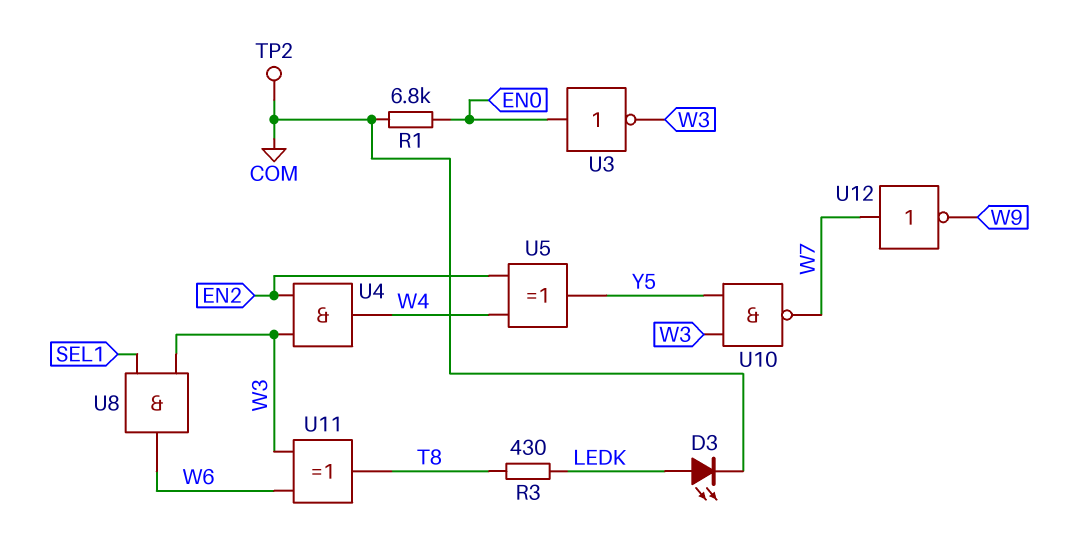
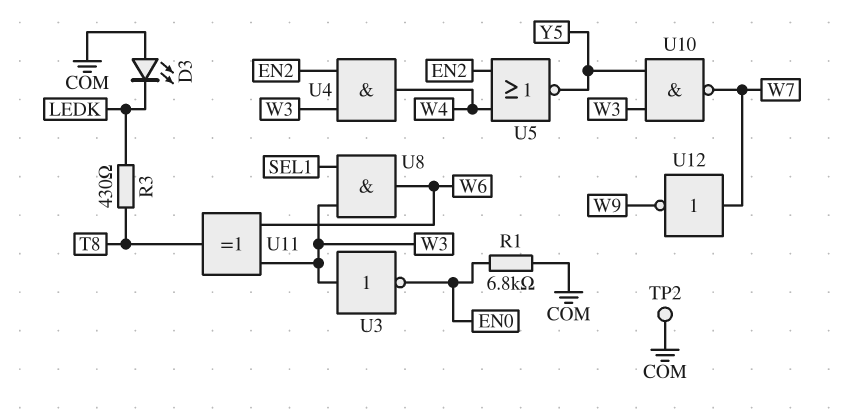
D3: LED (A LEDK, K COM) -> LED (A COM, K LEDK)
U3: NOT (in EN0, out W3) -> NOT (in W3, out EN0)
U5: XOR (in EN2, in W4, out Y5) -> NOR (in EN2, in W4, out Y5)

